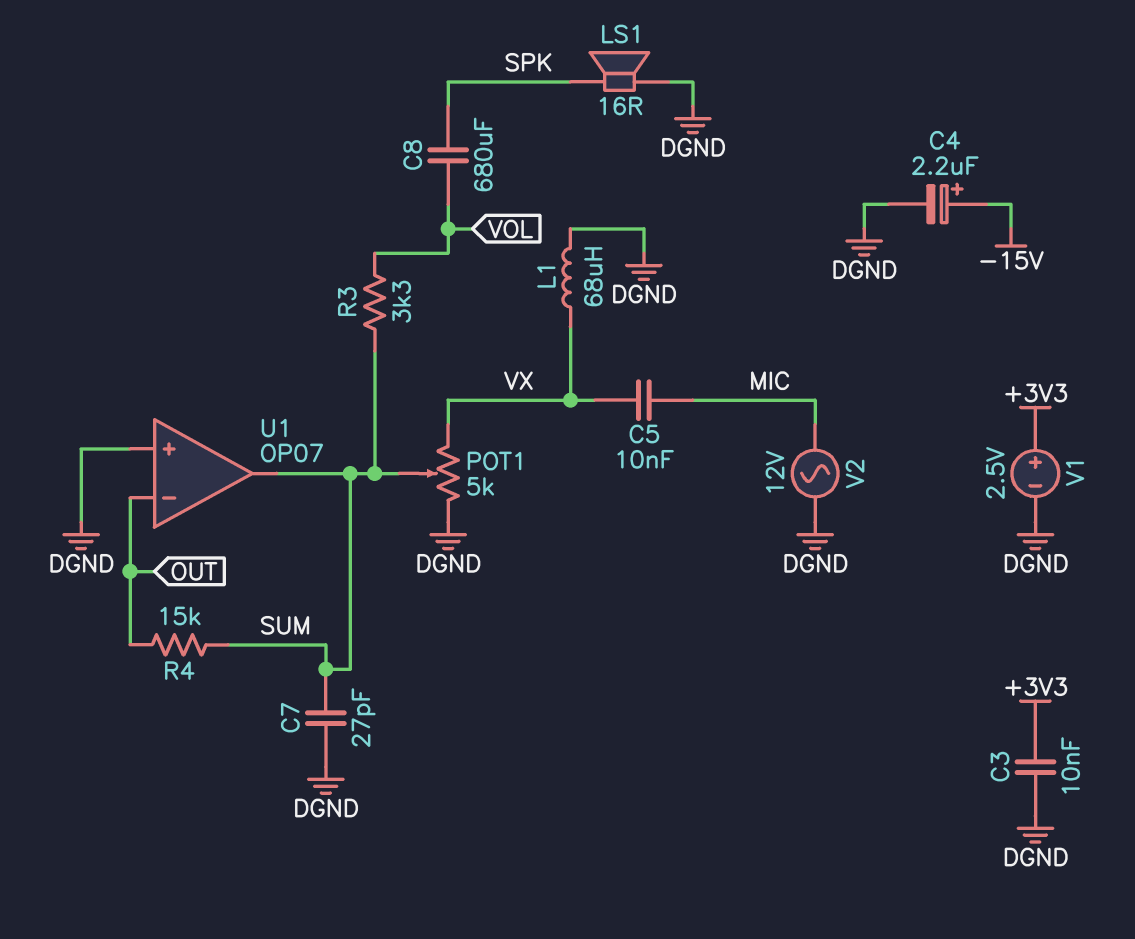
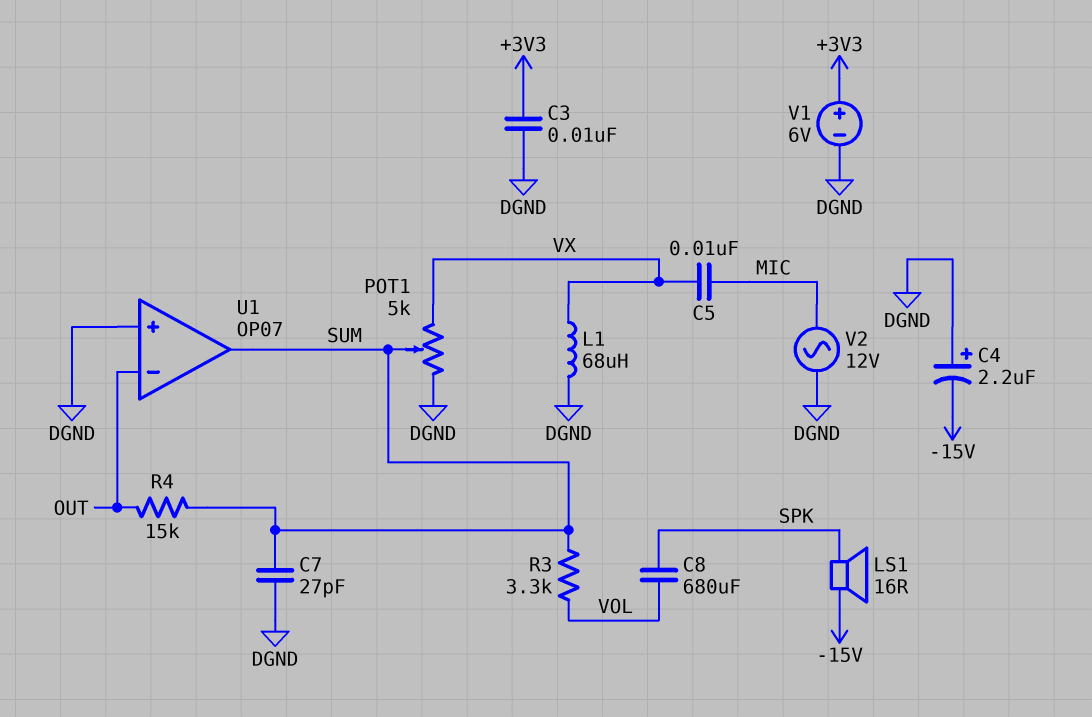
C4: 2.2uF (plus -15V, minus DGND) -> 2.2uF (plus DGND, minus -15V)
LS1: speaker 16R (DGND, SPK) -> speaker 16R (-15V, SPK)
V1: 2.5V (plus +3V3, minus DGND) -> 6V (plus +3V3, minus DGND)

